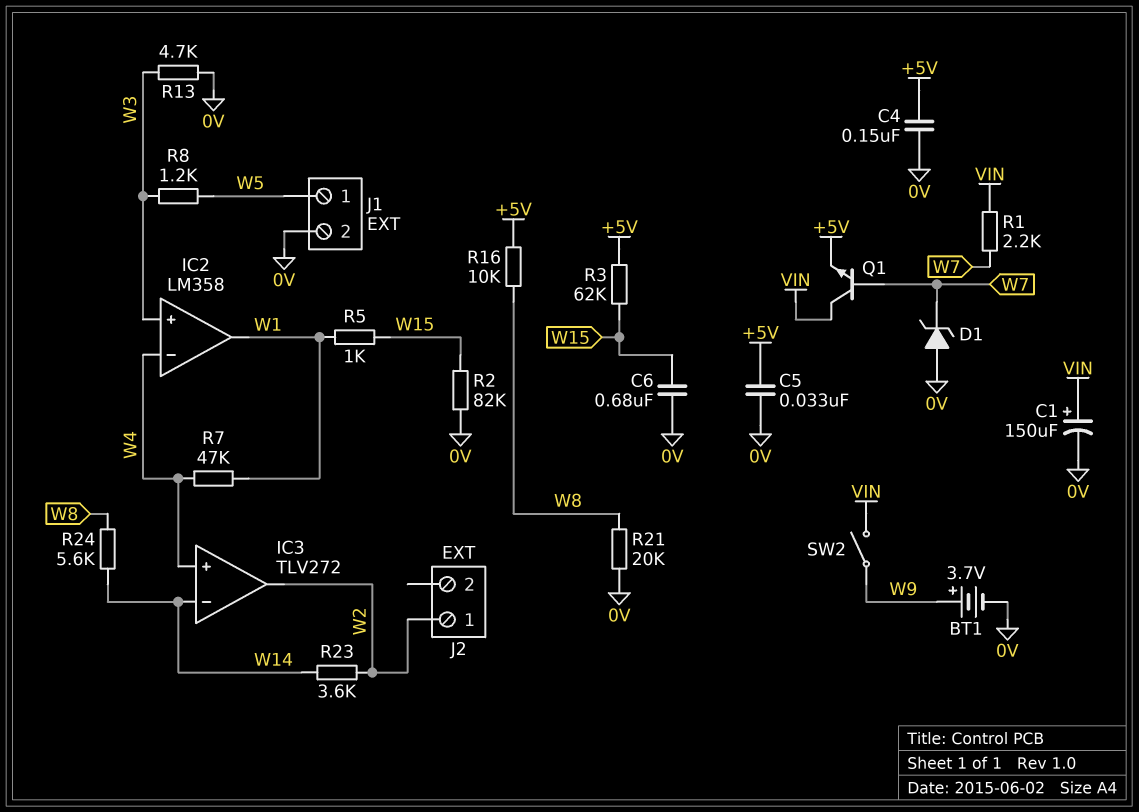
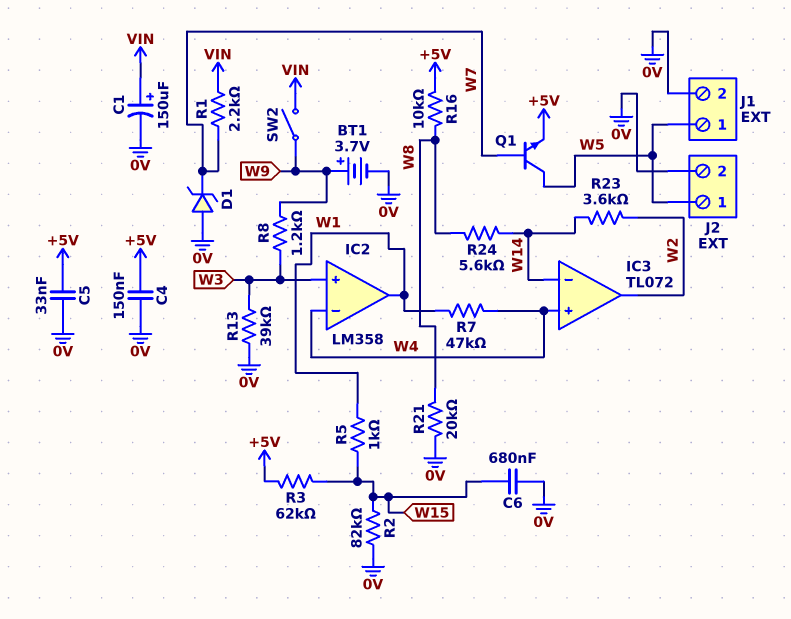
IC3: TLV272 -> TL072
J2 pin 1: W2 -> W5
J2 pin 2: none -> 0V
Q1: NPN (B W7, C VIN, E +5V) -> NPN (B W7, C W5, E +5V)
R8: 1.2k (W3, W5) -> 1.2k (W3, W9)
R13: 4.7k (0V, W3) -> 39k (0V, W3)

